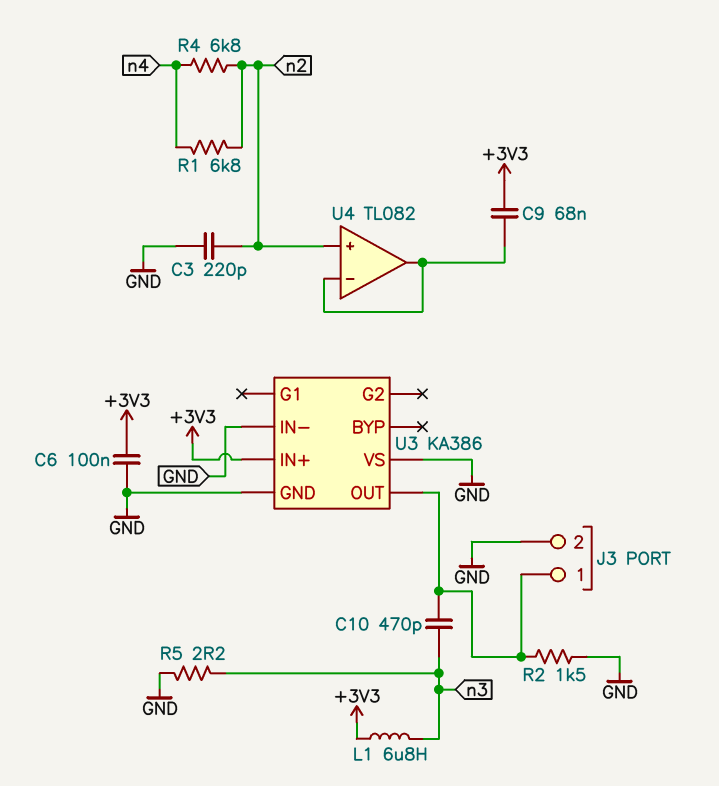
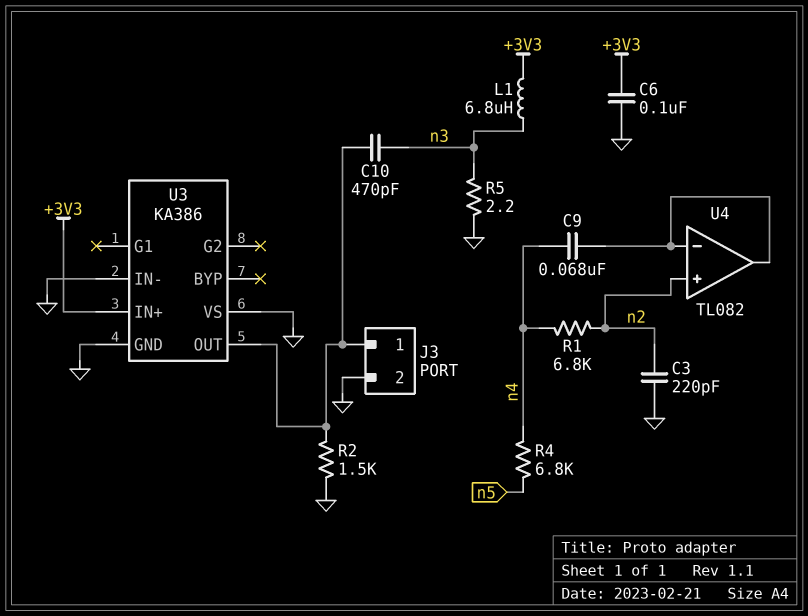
C9: 68nF (+3V3, U4/in-) -> 68nF (U4/in-, n4)
R4: 6.8k (n2, n4) -> 6.8k (n4, n5)

